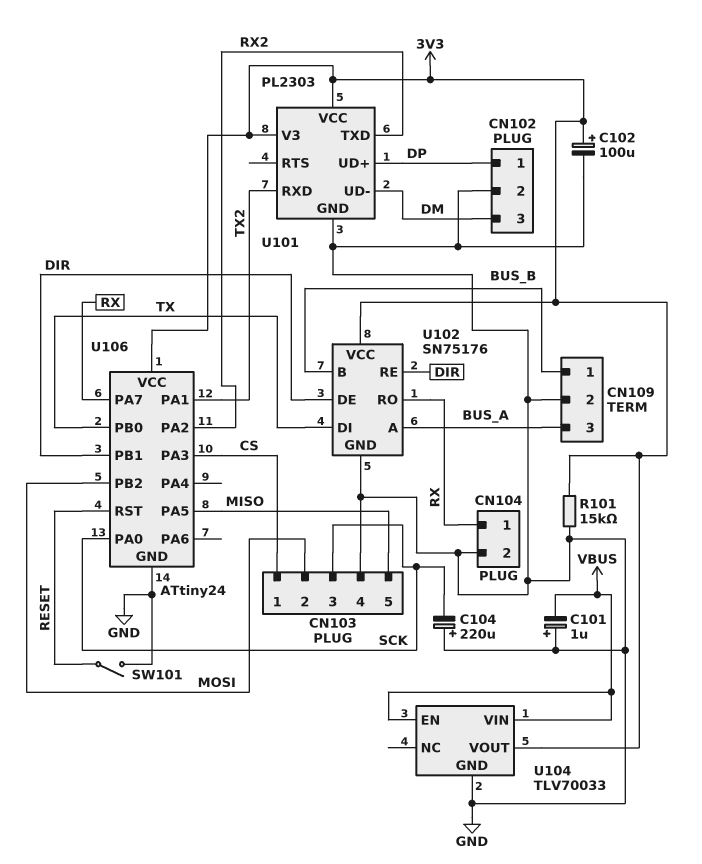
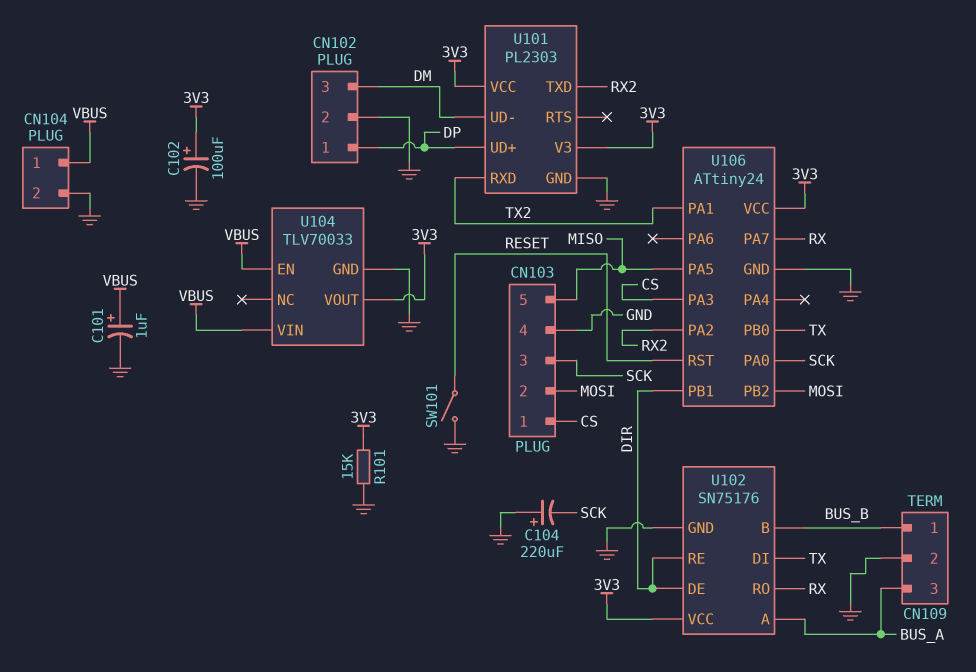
C101: 1uF (plus GND, minus VBUS) -> 1uF (plus VBUS, minus GND)
CN104 pin 1: RX -> VBUS

